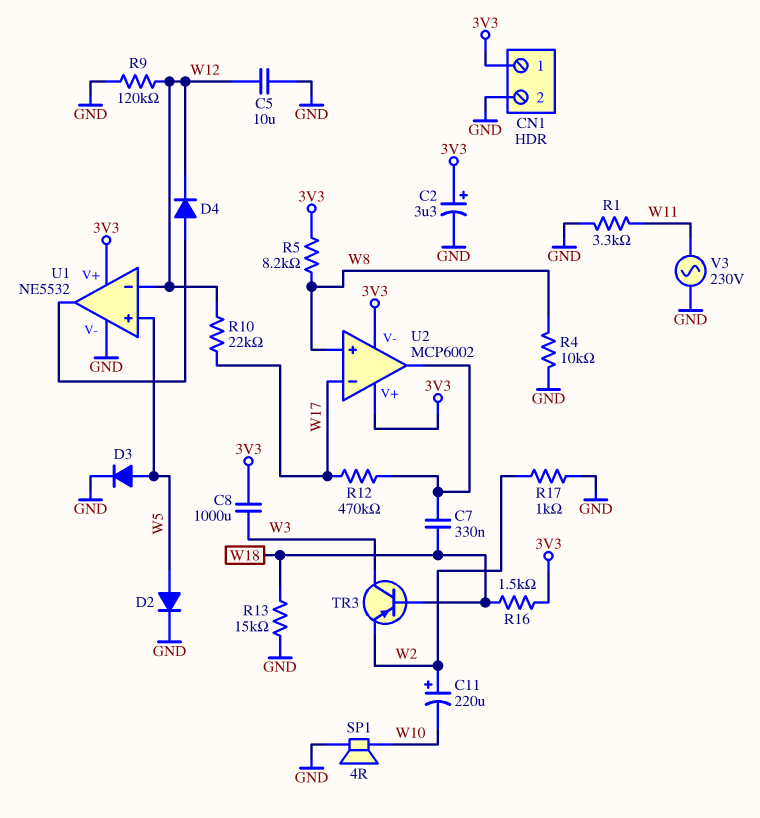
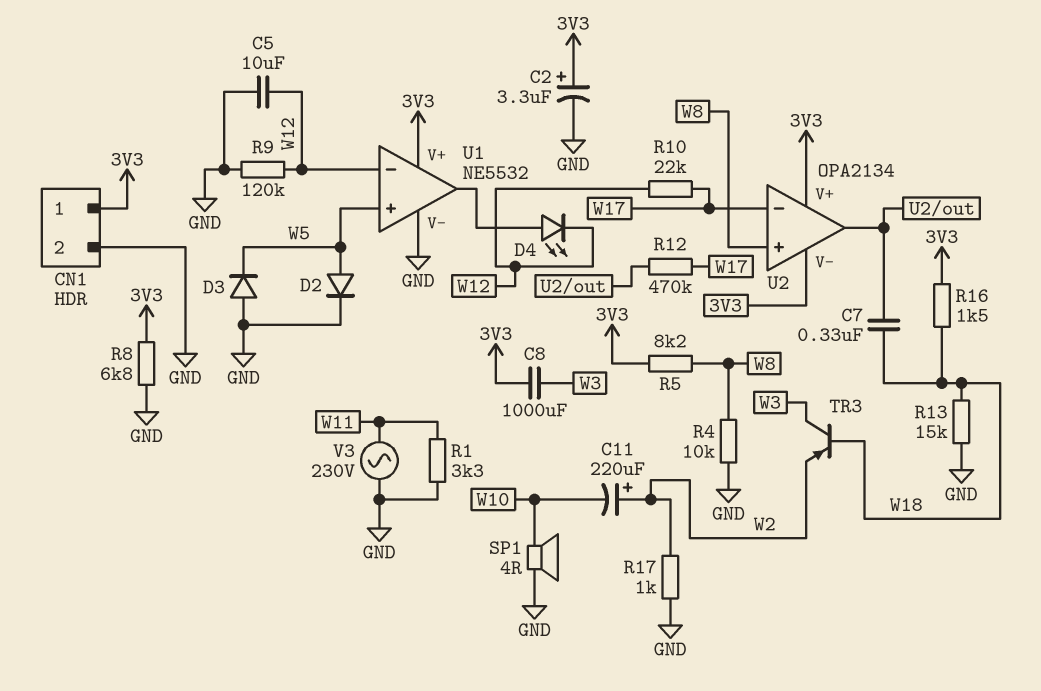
D3: diode (A W5, K GND) -> diode (A GND, K W5)
D4: diode (A U1/out, K W12) -> LED (A U1/out, K W12)
R8: none -> 6.8k (3V3, GND)
U2: MCP6002 -> OPA2134

